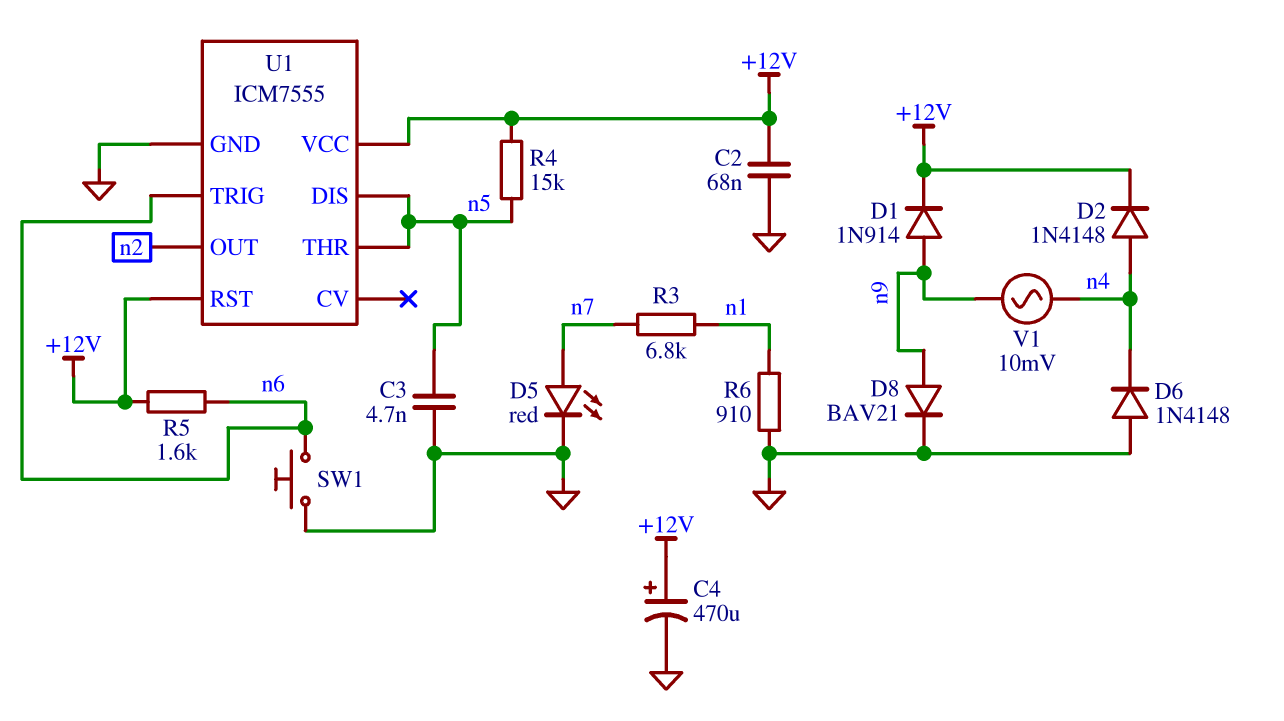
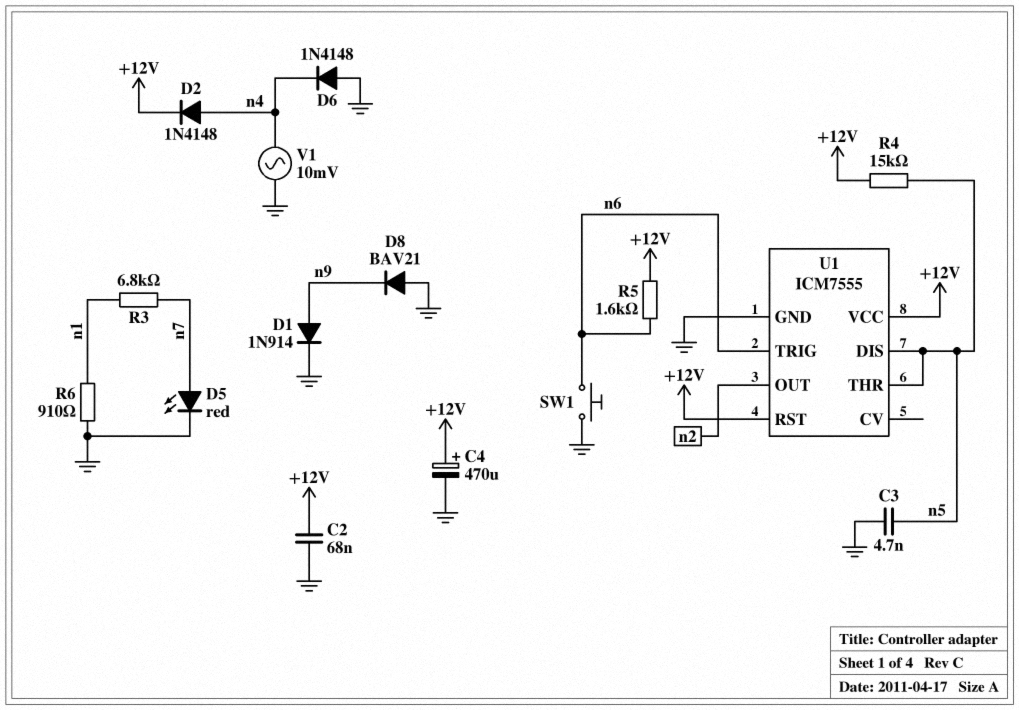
D1: diode 1N914 (A n9, K +12V) -> diode 1N914 (A n9, K GND)
D8: diode BAV21 (A n9, K GND) -> diode BAV21 (A GND, K n9)
V1: AC 10mV (n4, n9) -> AC 10mV (GND, n4)

